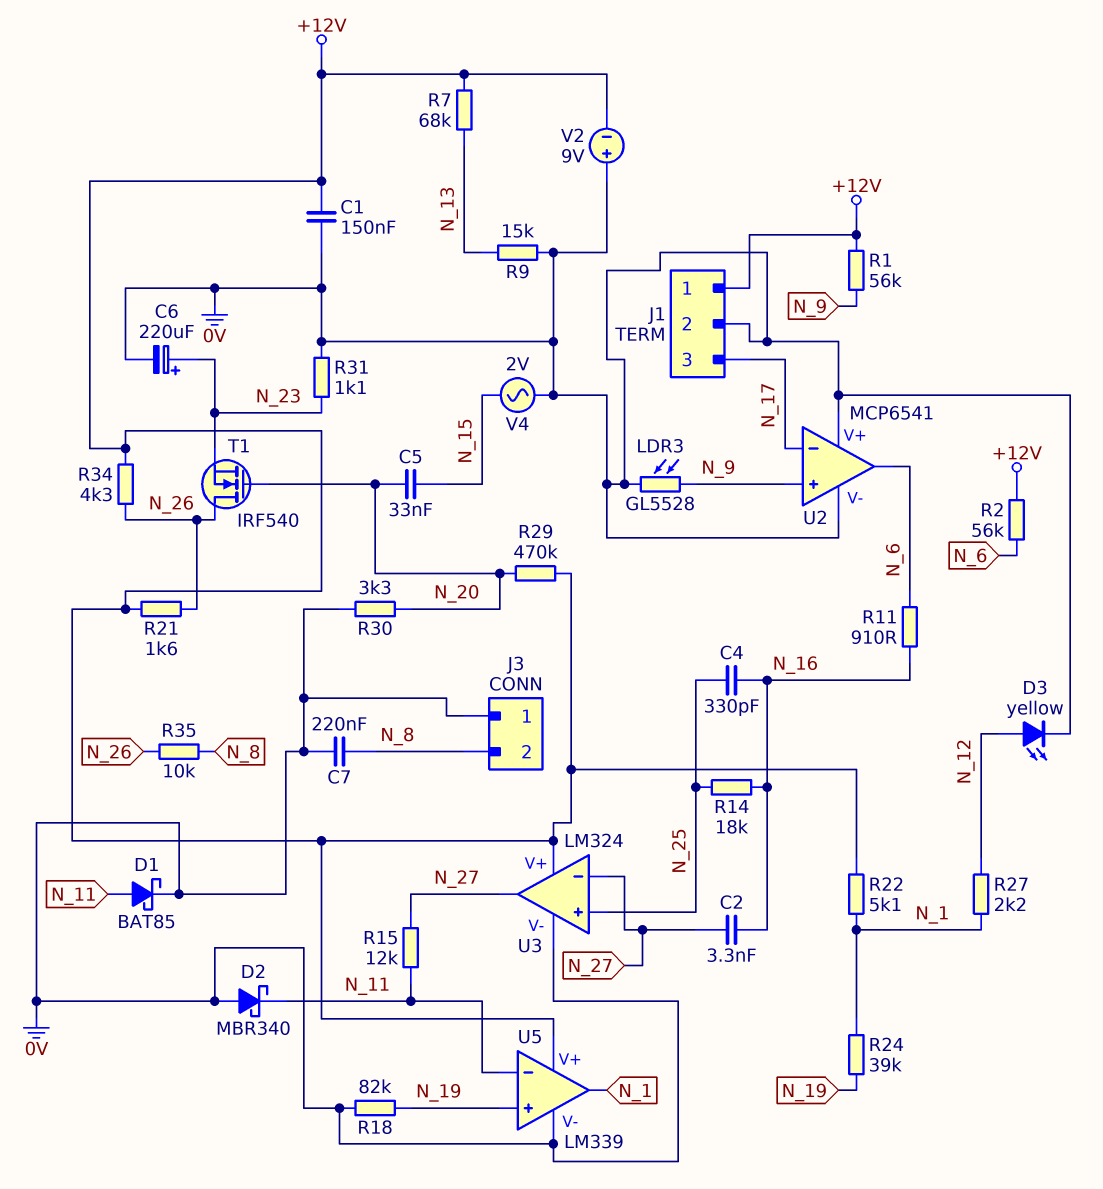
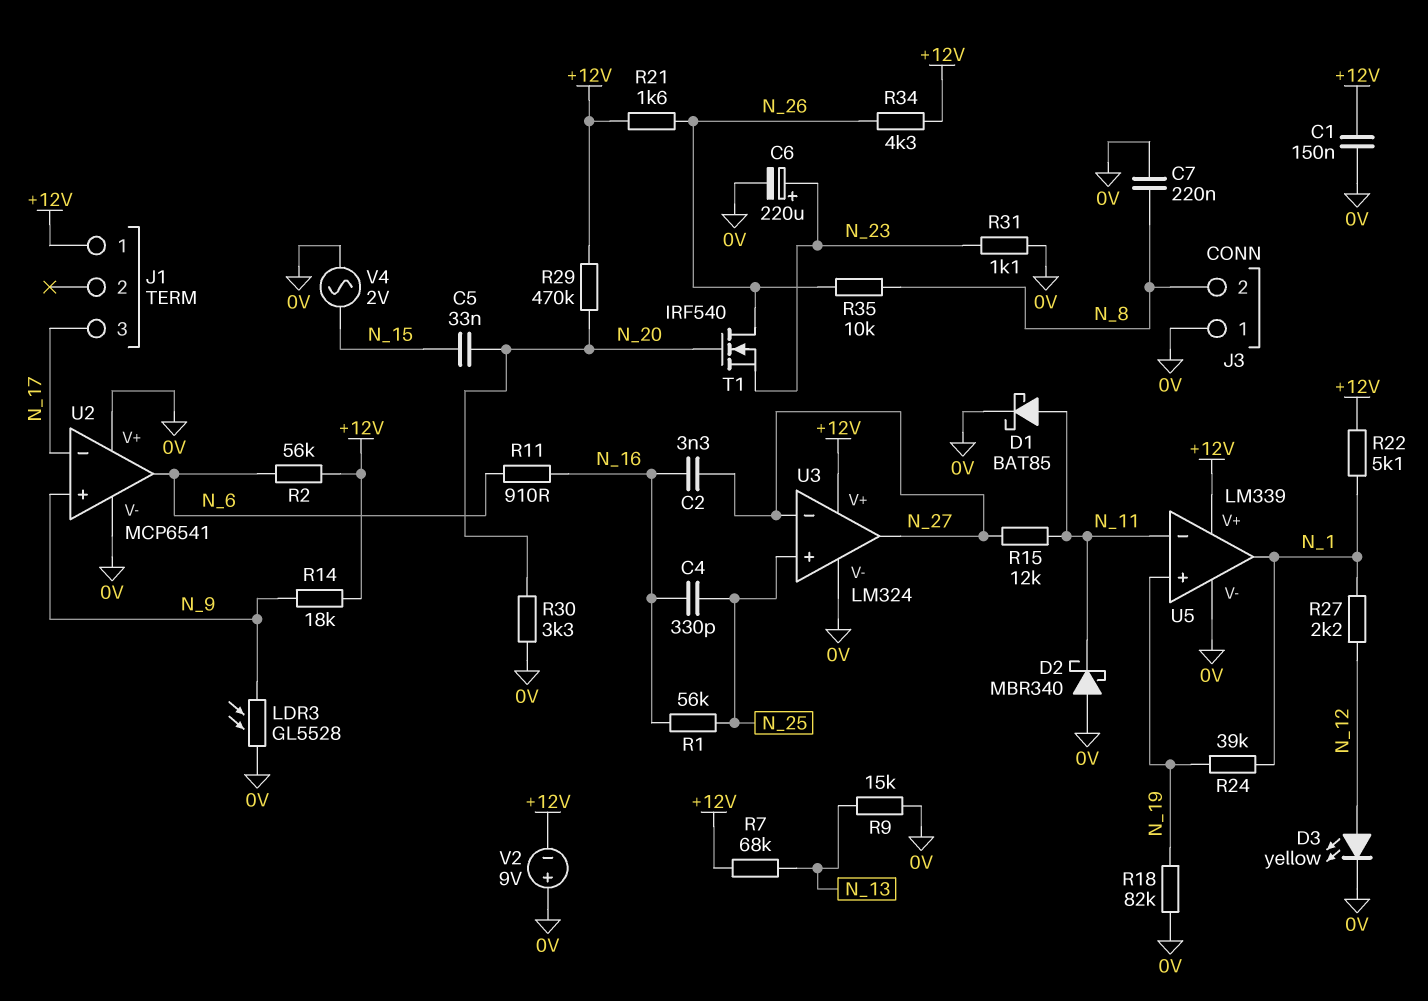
J1 pin 2: 0V -> none
R1: 56k (+12V, N_9) -> 56k (N_16, N_25)
R14: 18k (N_16, N_25) -> 18k (+12V, N_9)

